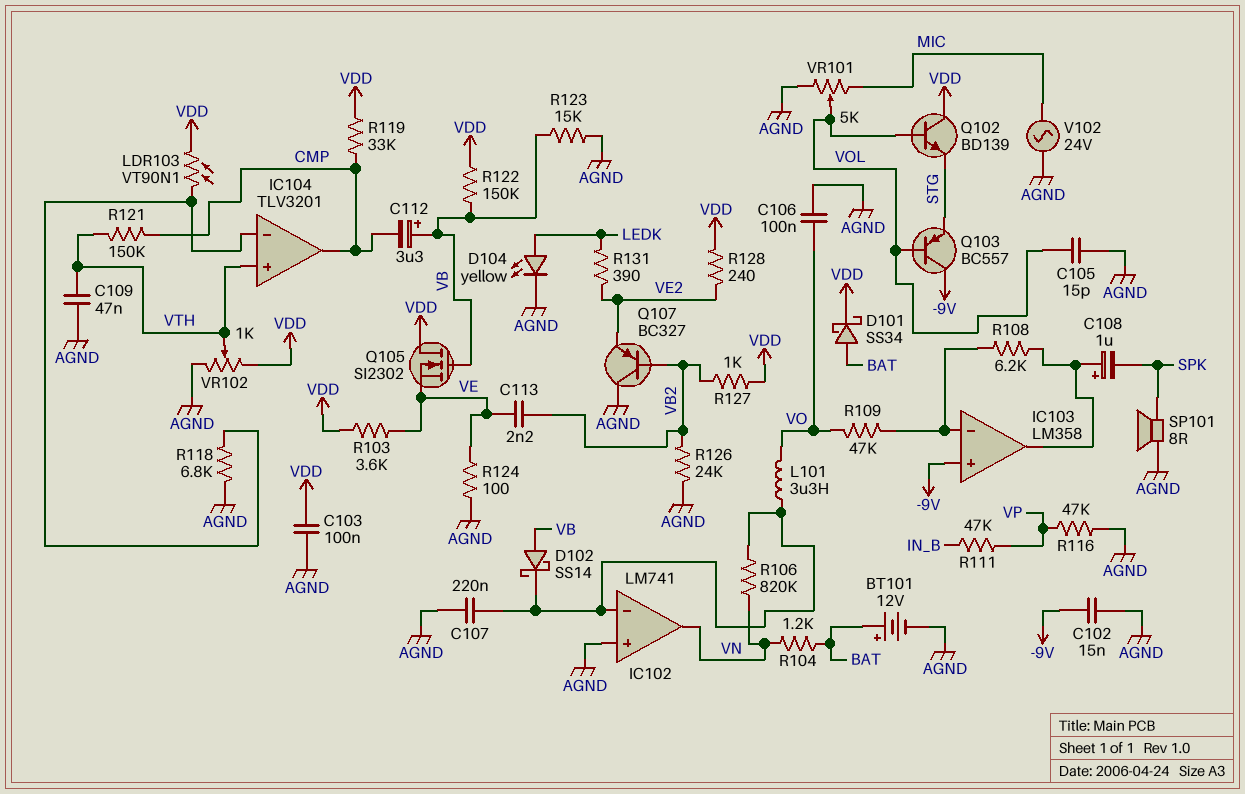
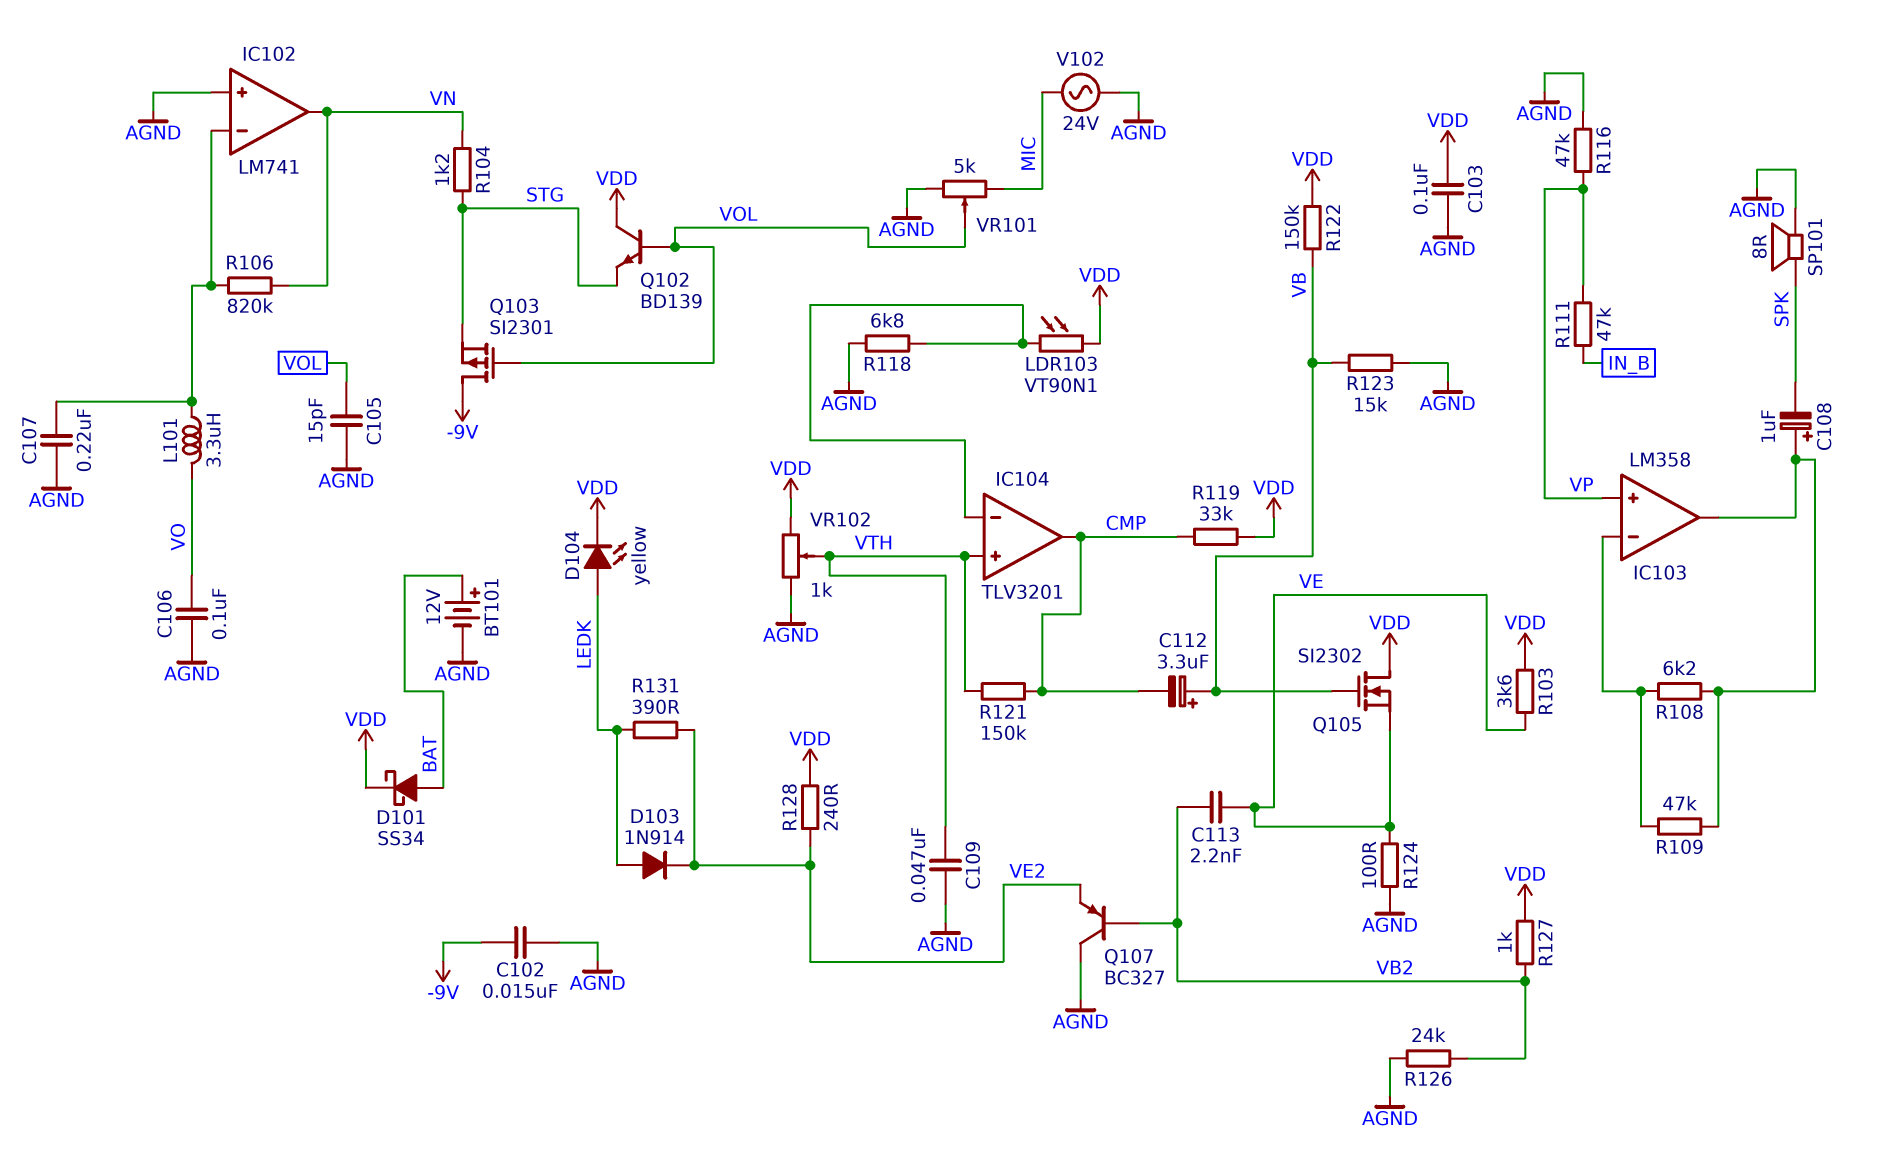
D102: schottky SS14 (A VB, K IC102/in-) -> none
D103: none -> diode 1N914 (A LEDK, K VE2)
D104: LED yellow (A LEDK, K AGND) -> LED yellow (A LEDK, K VDD)
IC103 pin in+: -9V -> VP
Q103: PNP BC557 (B VOL, C -9V, E STG) -> PMOS SI2301 (G VOL, D -9V, S STG)
R104: 1.2k (BAT, VN) -> 1.2k (STG, VN)
R109: 47k (IC103/in-, VO) -> 47k (IC103/in-, IC103/out)

